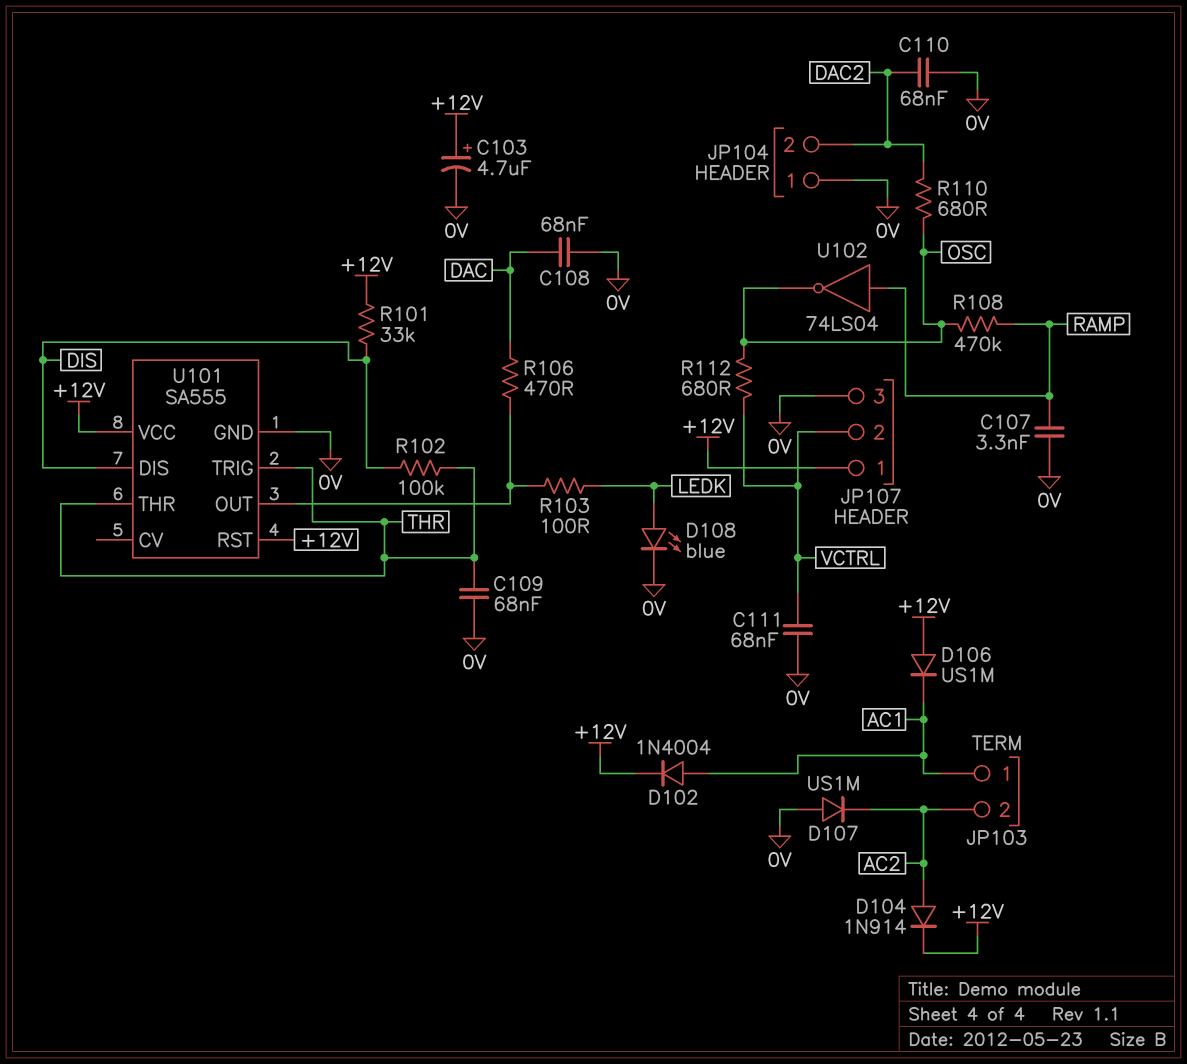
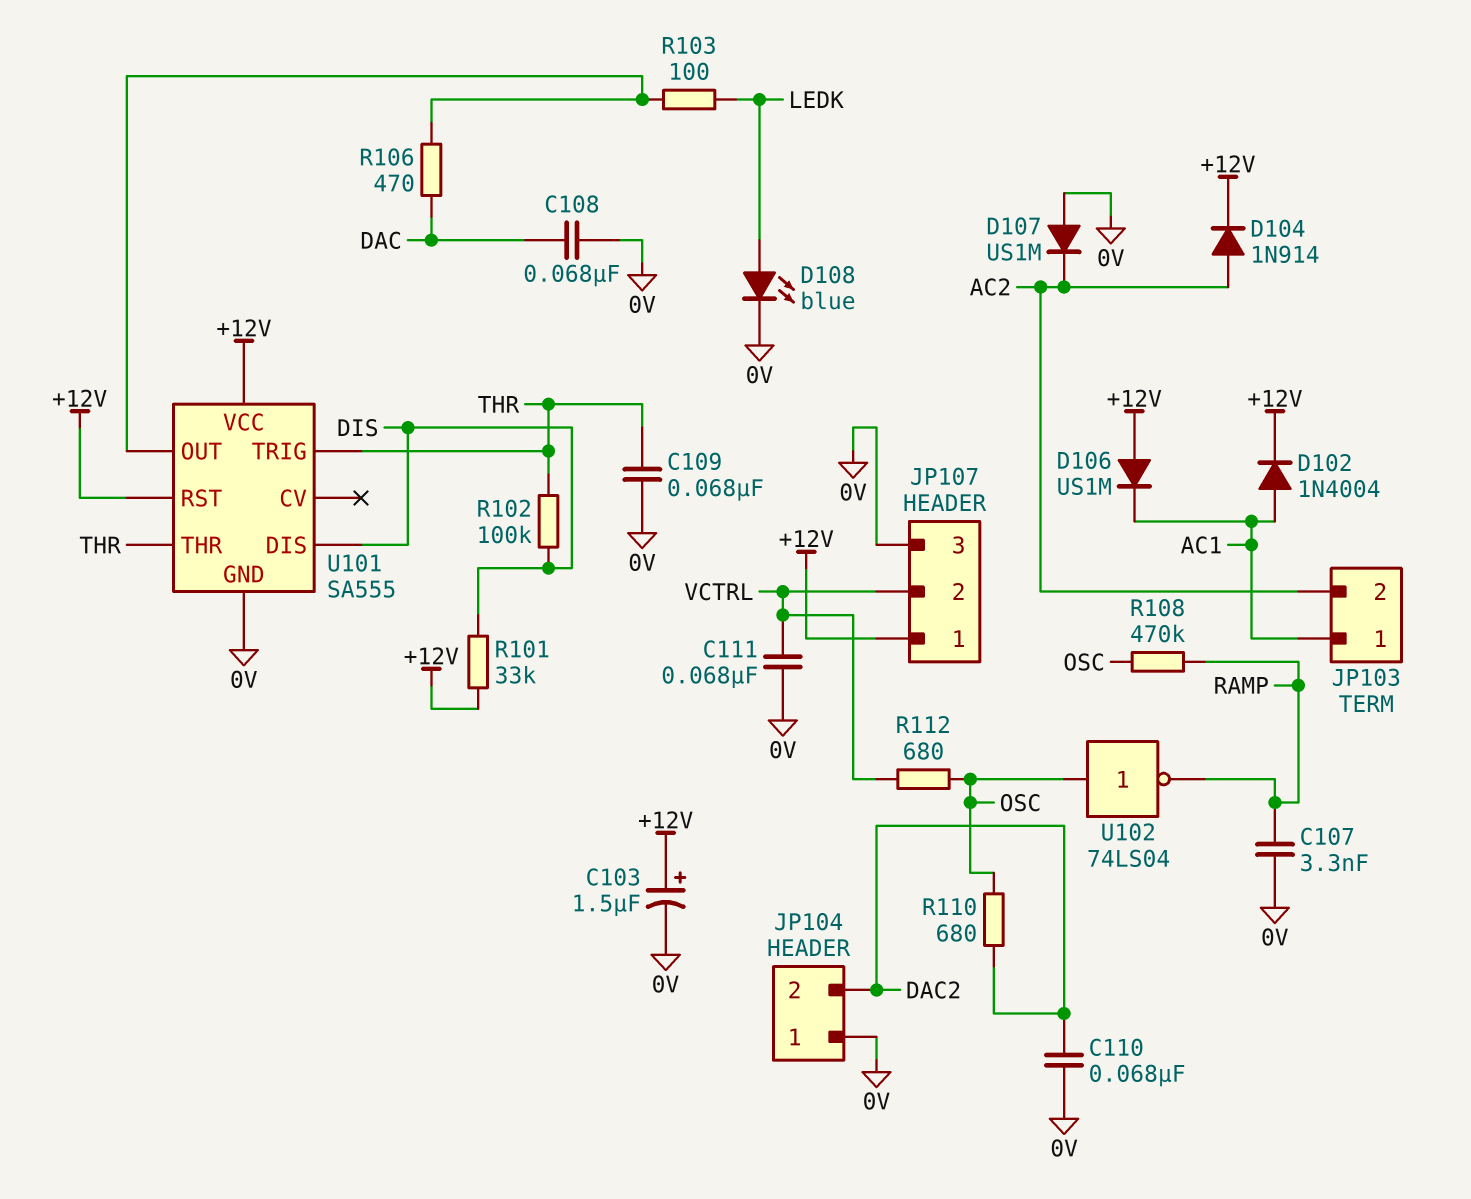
C103: 4.7uF (plus +12V, minus 0V) -> 1.5uF (plus +12V, minus 0V)
U102: NOT 74LS04 (in RAMP, out OSC) -> NOT 74LS04 (in OSC, out RAMP)

